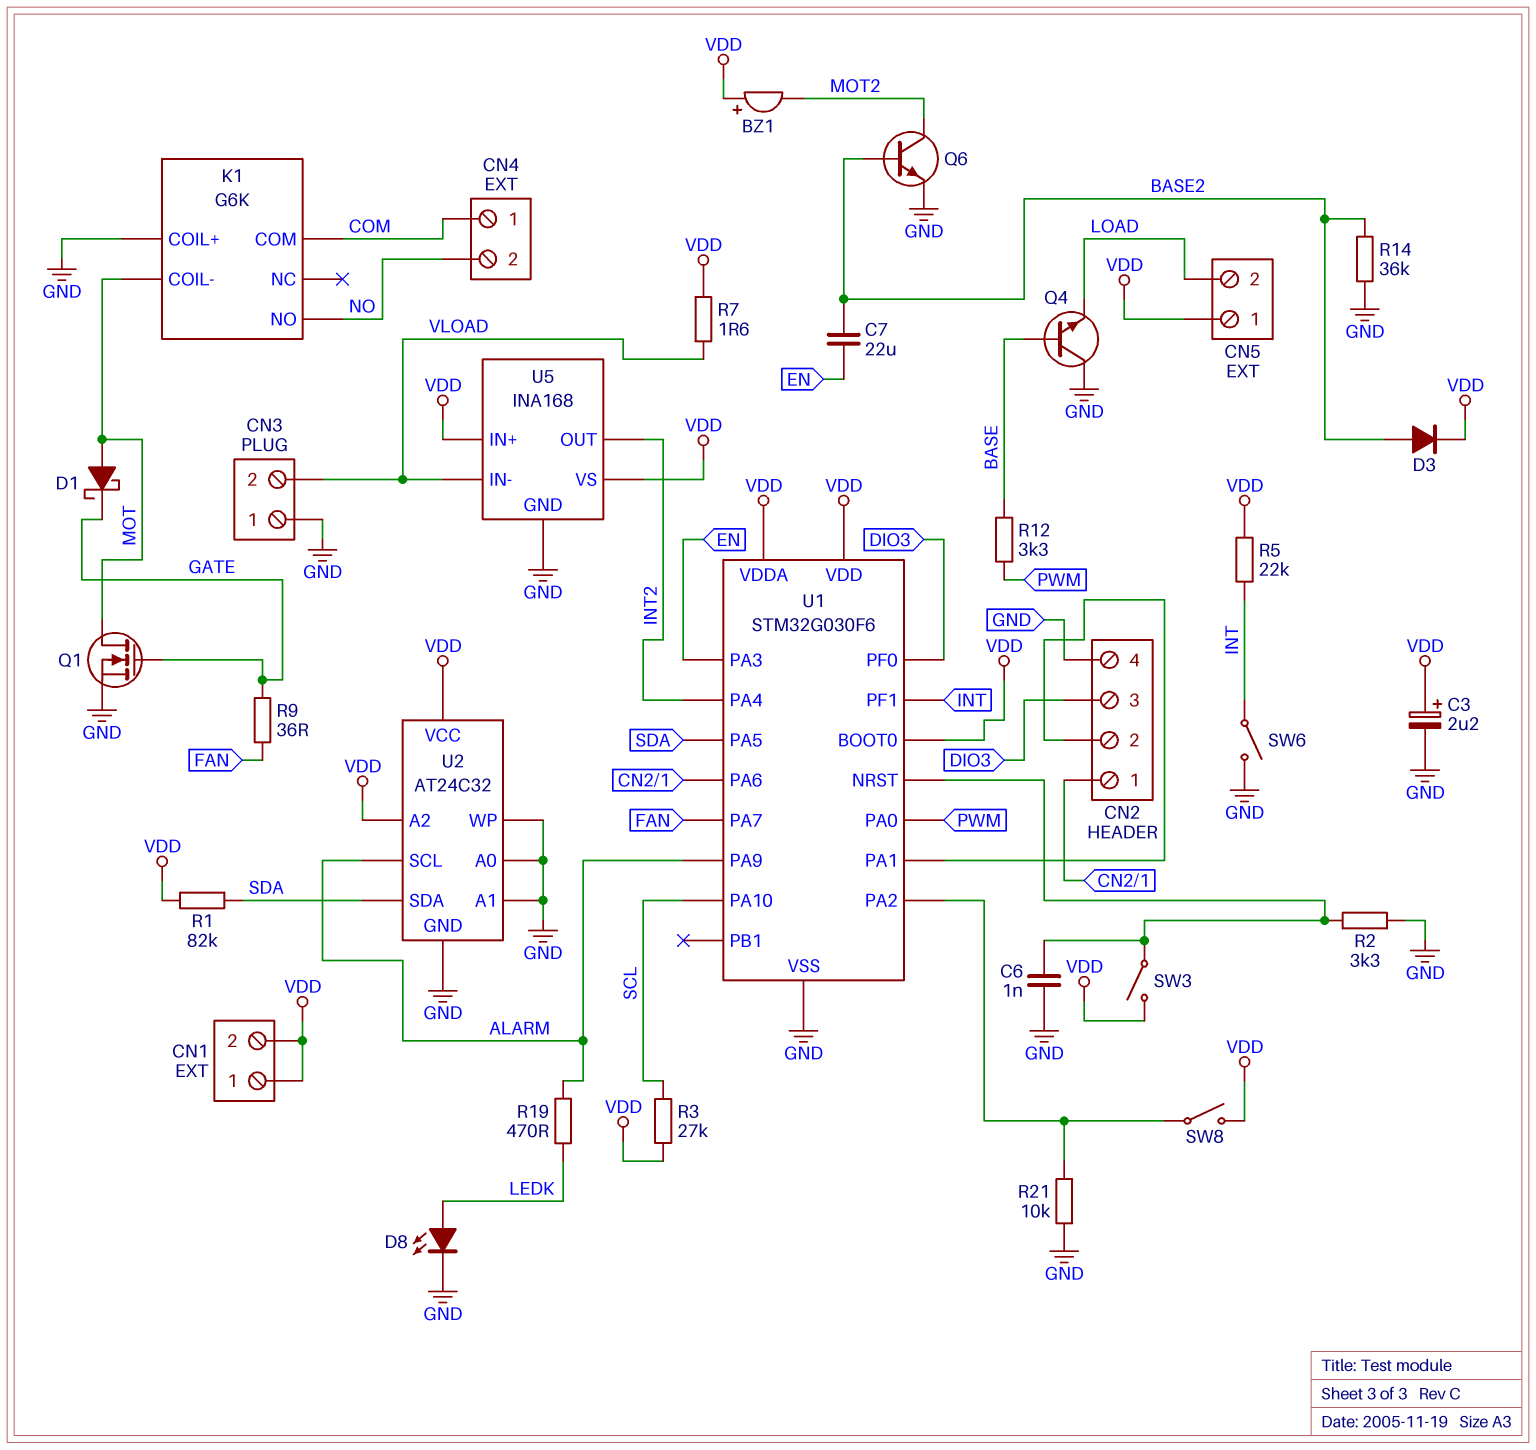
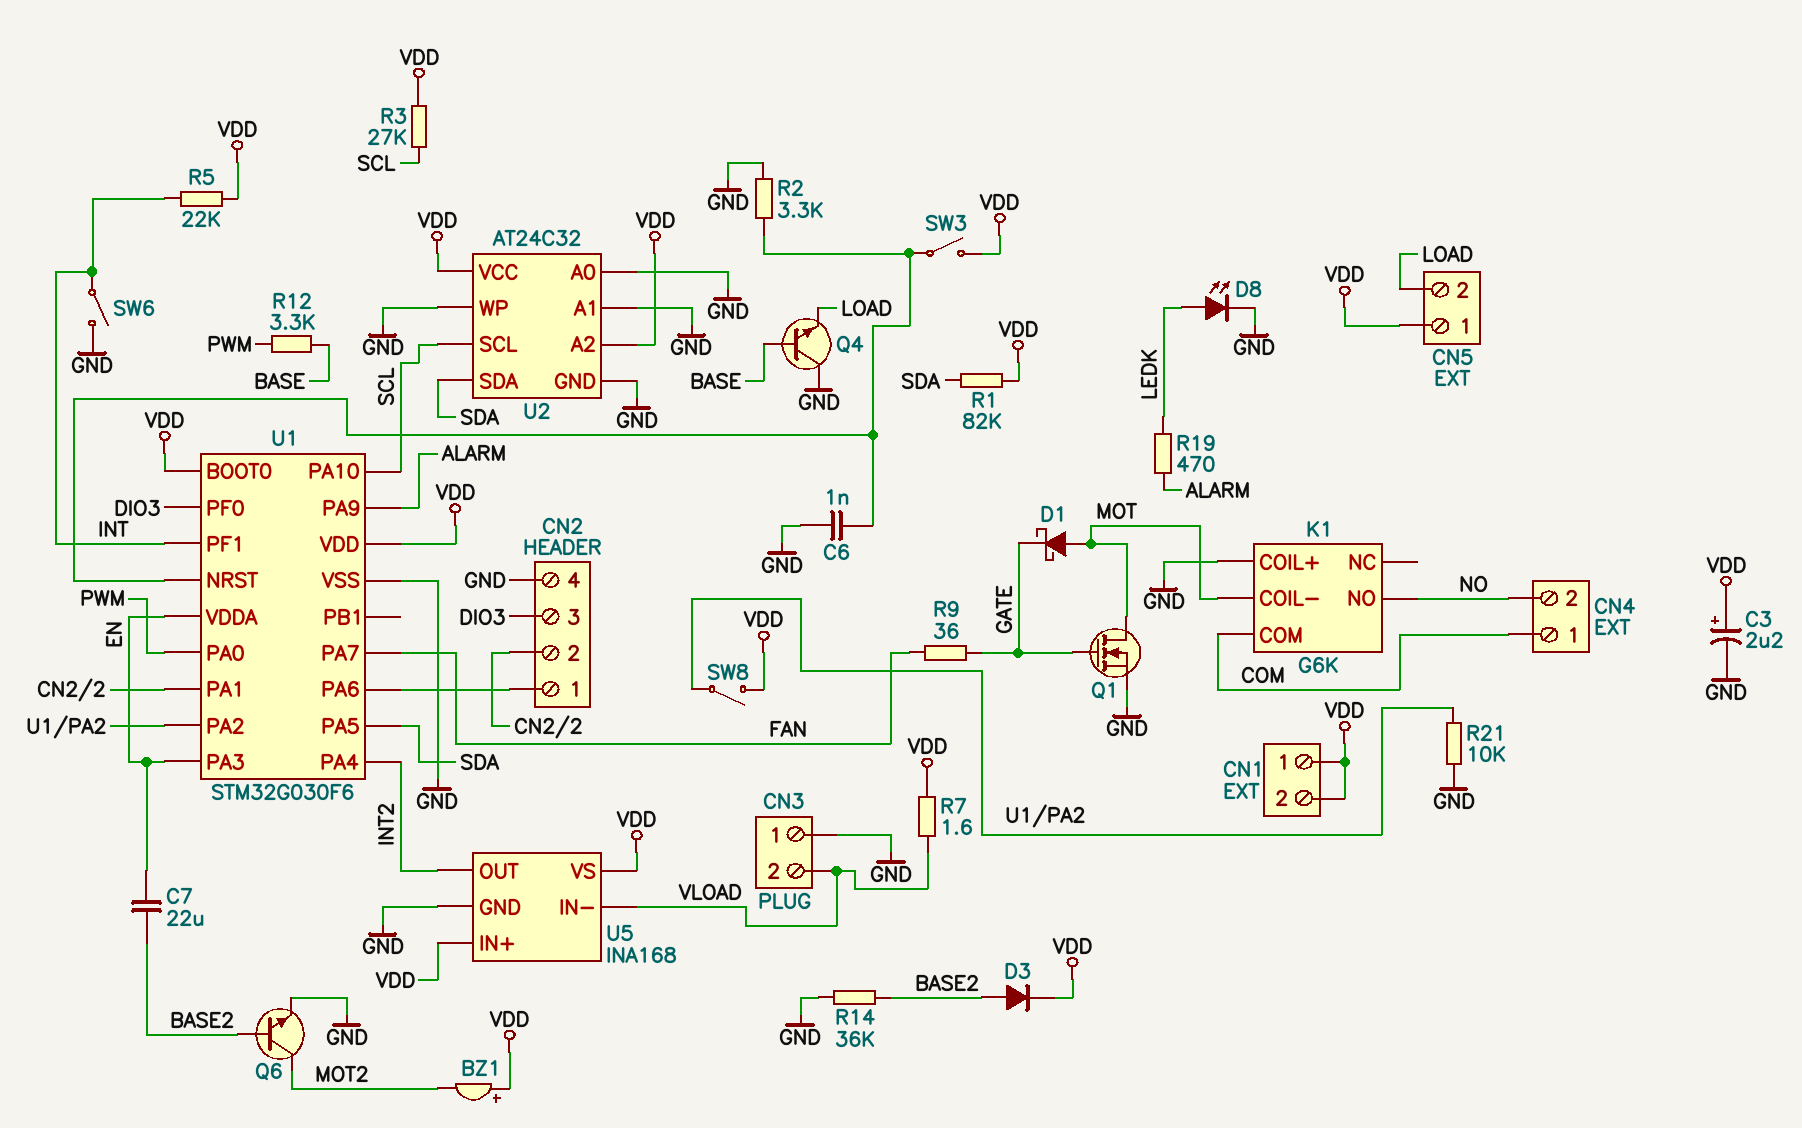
U1 pin VDDA: VDD -> EN
U2 pin SCL: ALARM -> SCL

